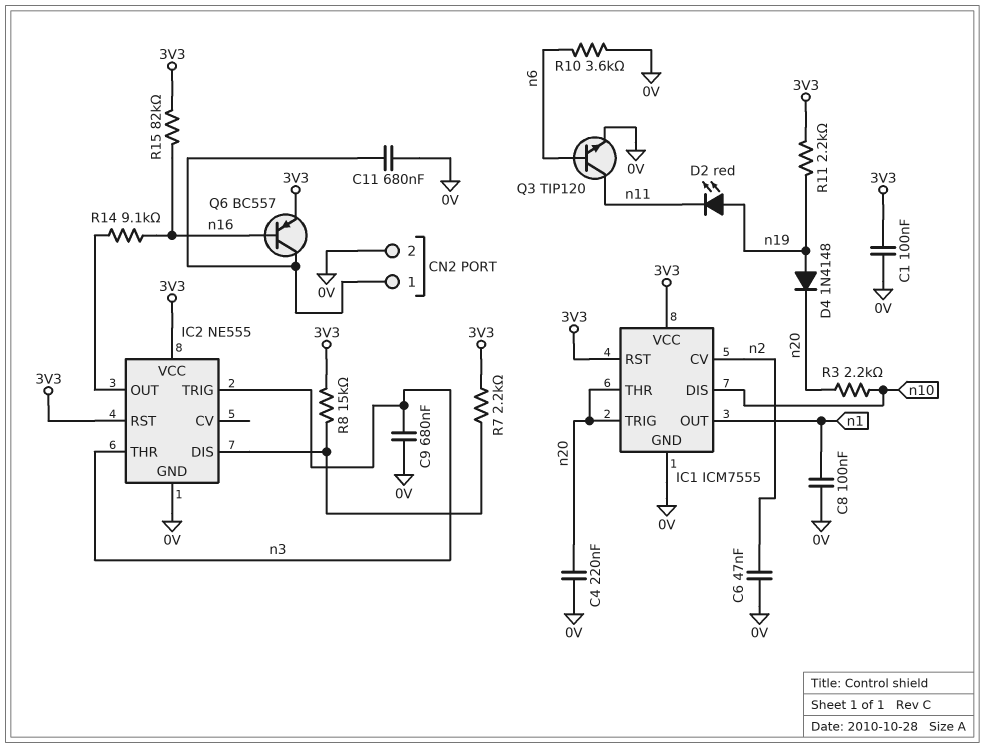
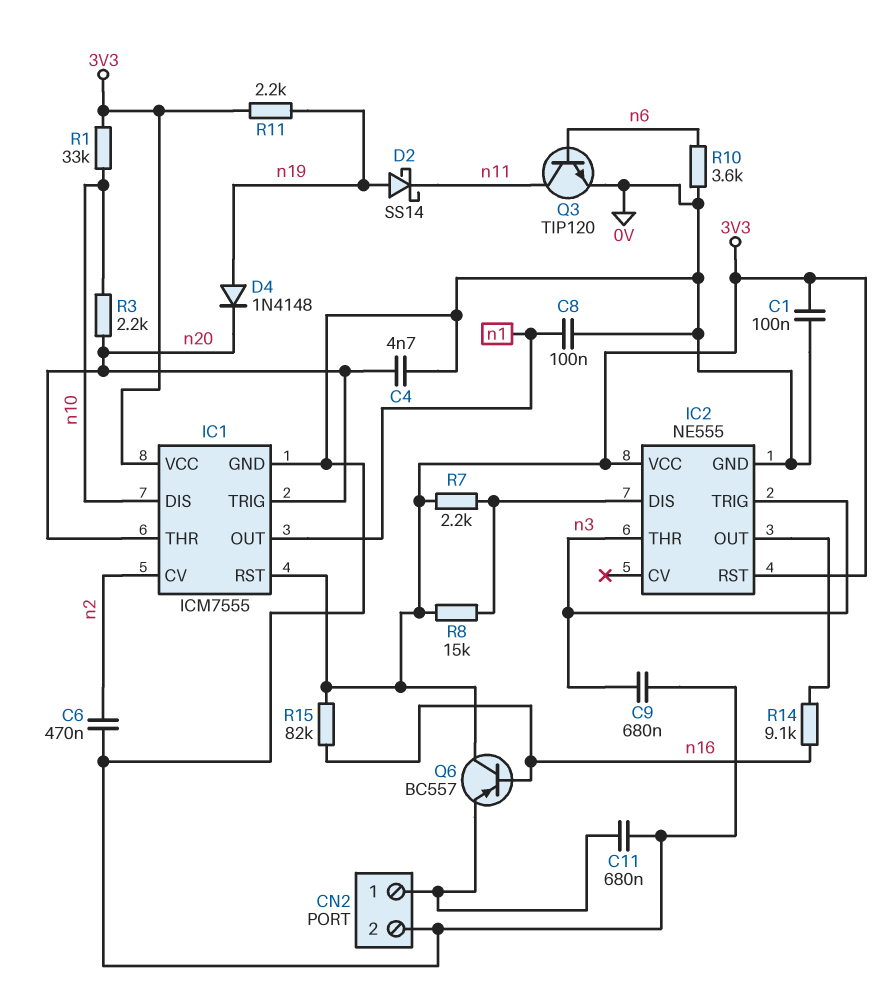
C4: 220nF (0V, n20) -> 4.7nF (0V, n20)
C6: 47nF (0V, n2) -> 470nF (0V, n2)
D2: LED red (A n19, K n11) -> schottky SS14 (A n19, K n11)
Q6: PNP BC557 (B n16, C CN2/1, E 3V3) -> PNP BC557 (B n16, C 3V3, E CN2/1)
R1: none -> 33k (3V3, n10)

